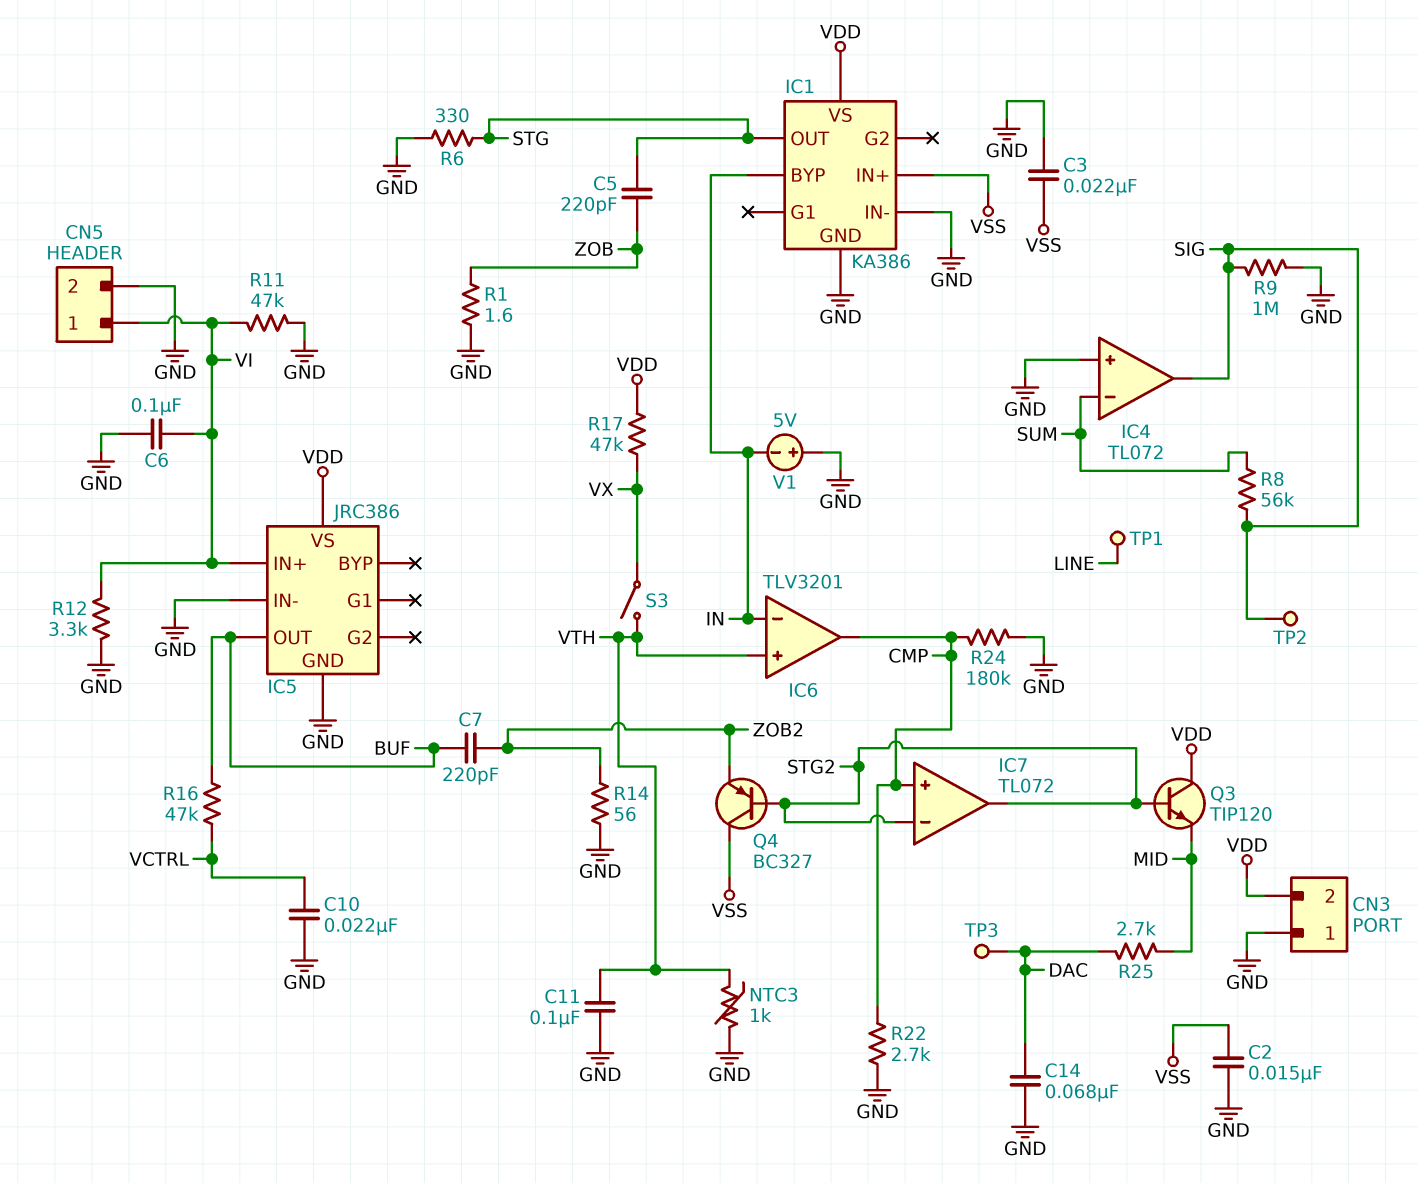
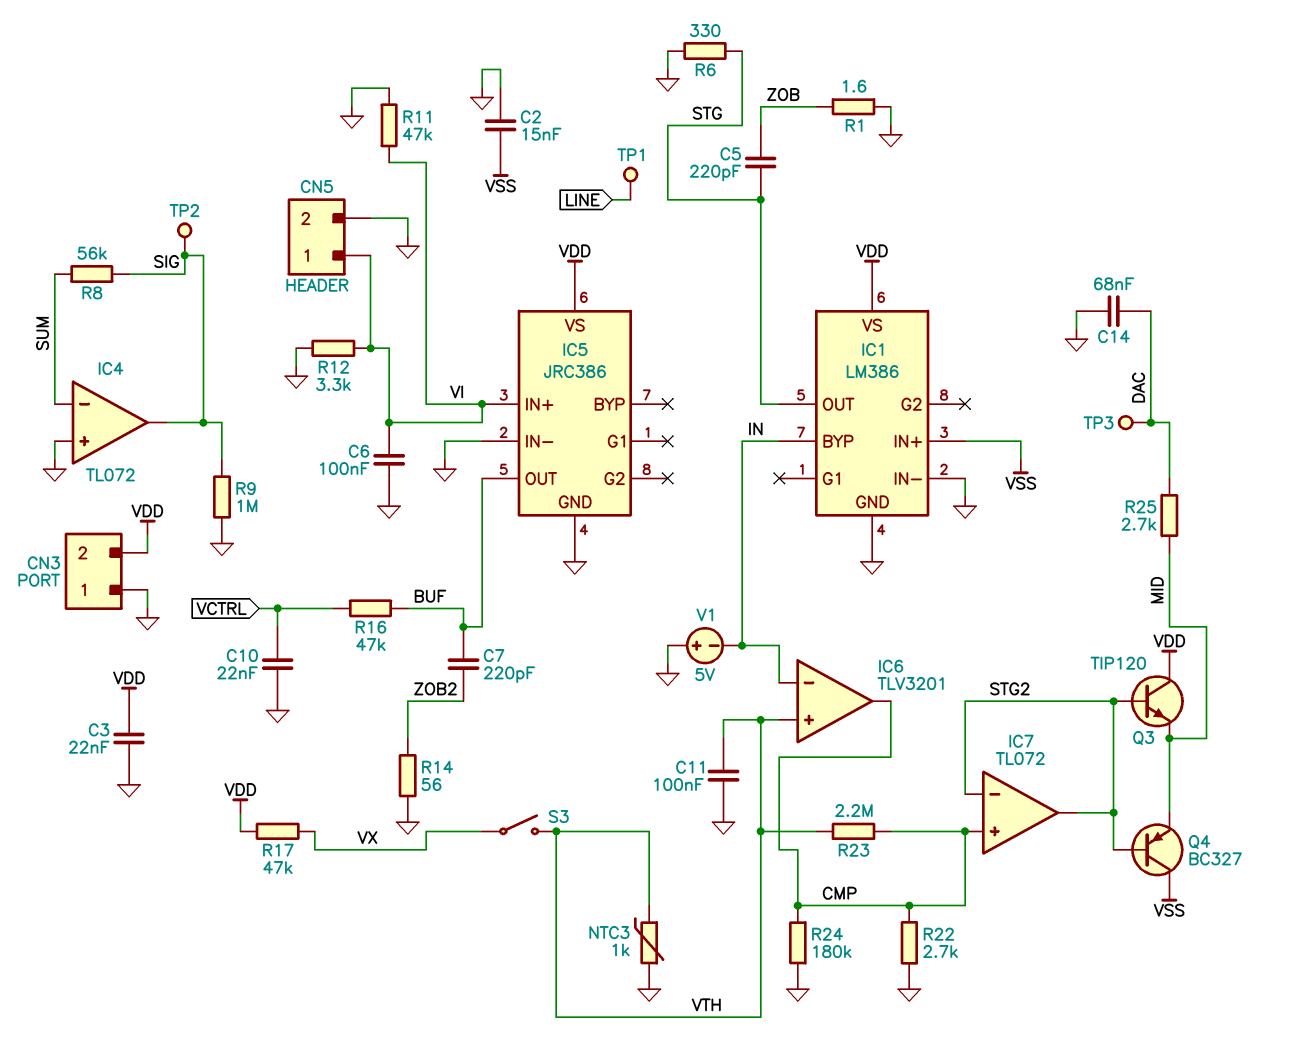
C3: 22nF (GND, VSS) -> 22nF (GND, VDD)
IC1: KA386 -> LM386
Q4: PNP BC327 (B STG2, C VSS, E ZOB2) -> PNP BC327 (B STG2, C VSS, E MID)
R23: none -> 2.2M (CMP, VTH)

